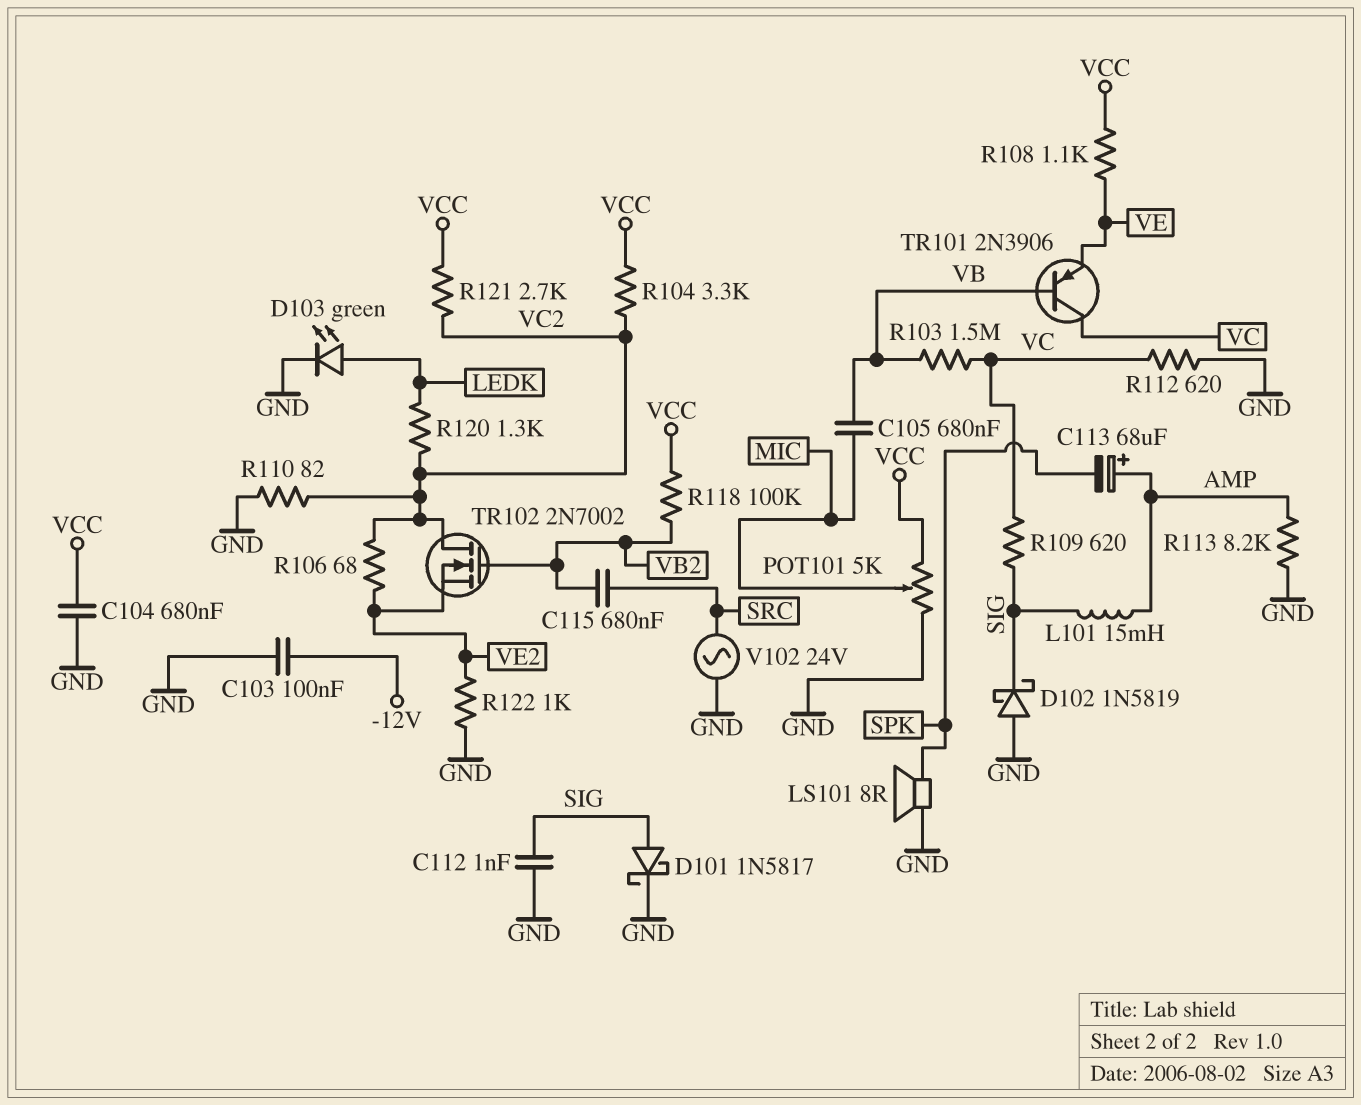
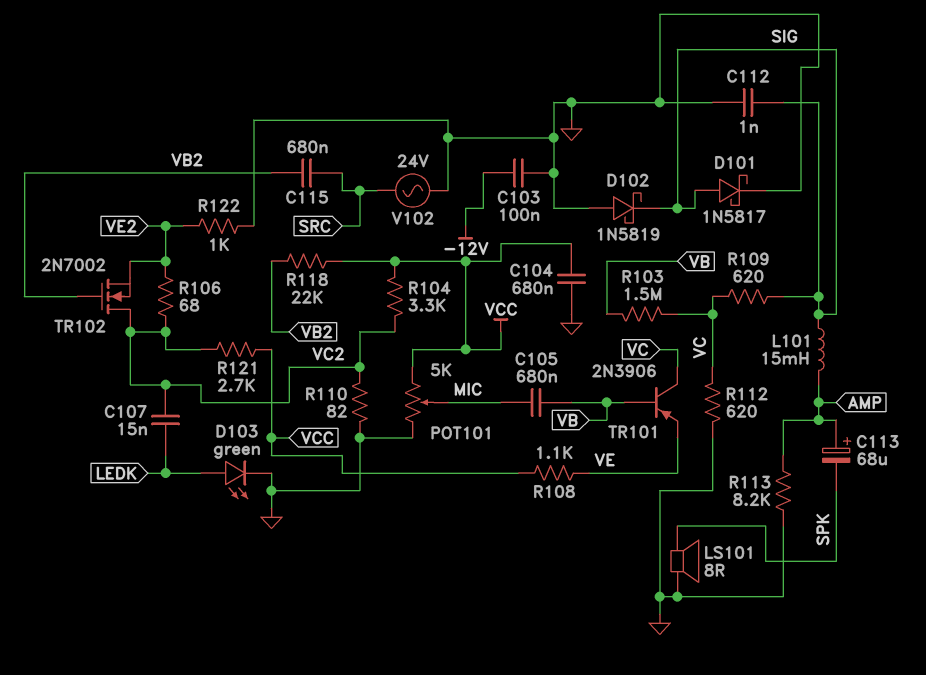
C107: none -> 15nF (LEDK, VC2)
R118: 100k (VB2, VCC) -> 22k (VB2, VCC)
R120: 1.3k (LEDK, VC2) -> none

